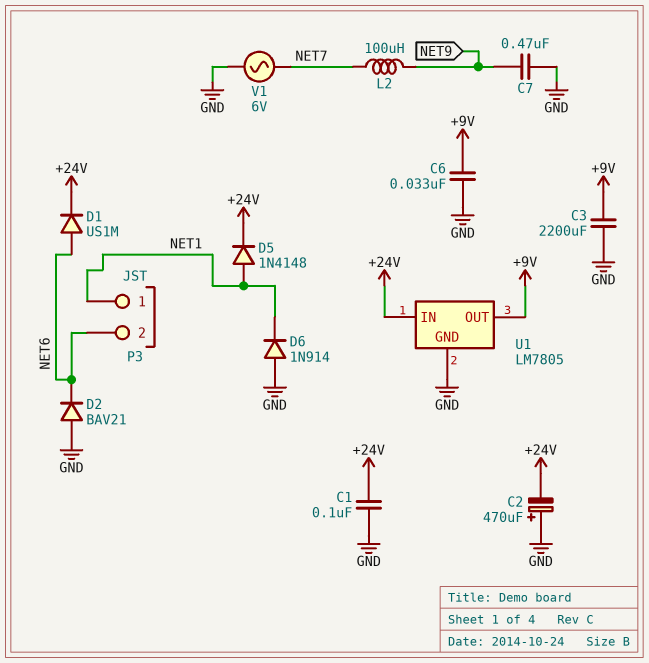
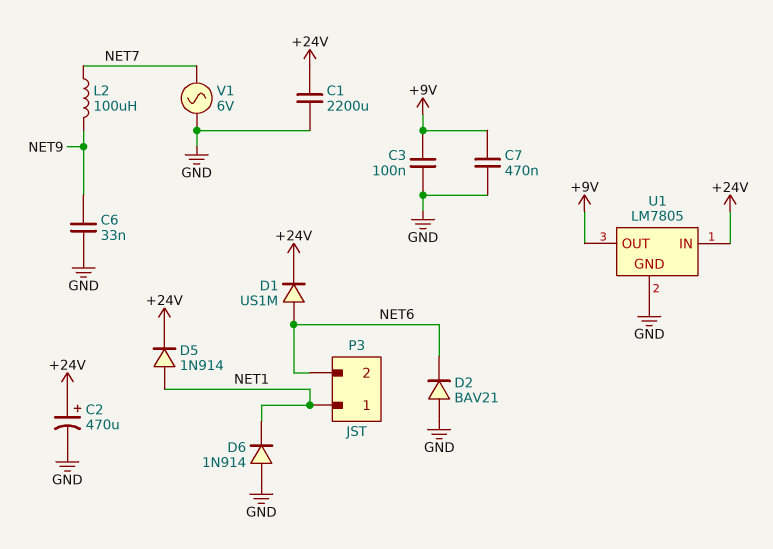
C1: 100nF (+24V, GND) -> 2200uF (+24V, GND)
C2: 470uF (plus GND, minus +24V) -> 470uF (plus +24V, minus GND)
C3: 2200uF (+9V, GND) -> 100nF (+9V, GND)
C6: 33nF (+9V, GND) -> 33nF (GND, NET9)
C7: 470nF (GND, NET9) -> 470nF (+9V, GND)
D5: diode 1N4148 (A NET1, K +24V) -> diode 1N914 (A NET1, K +24V)

